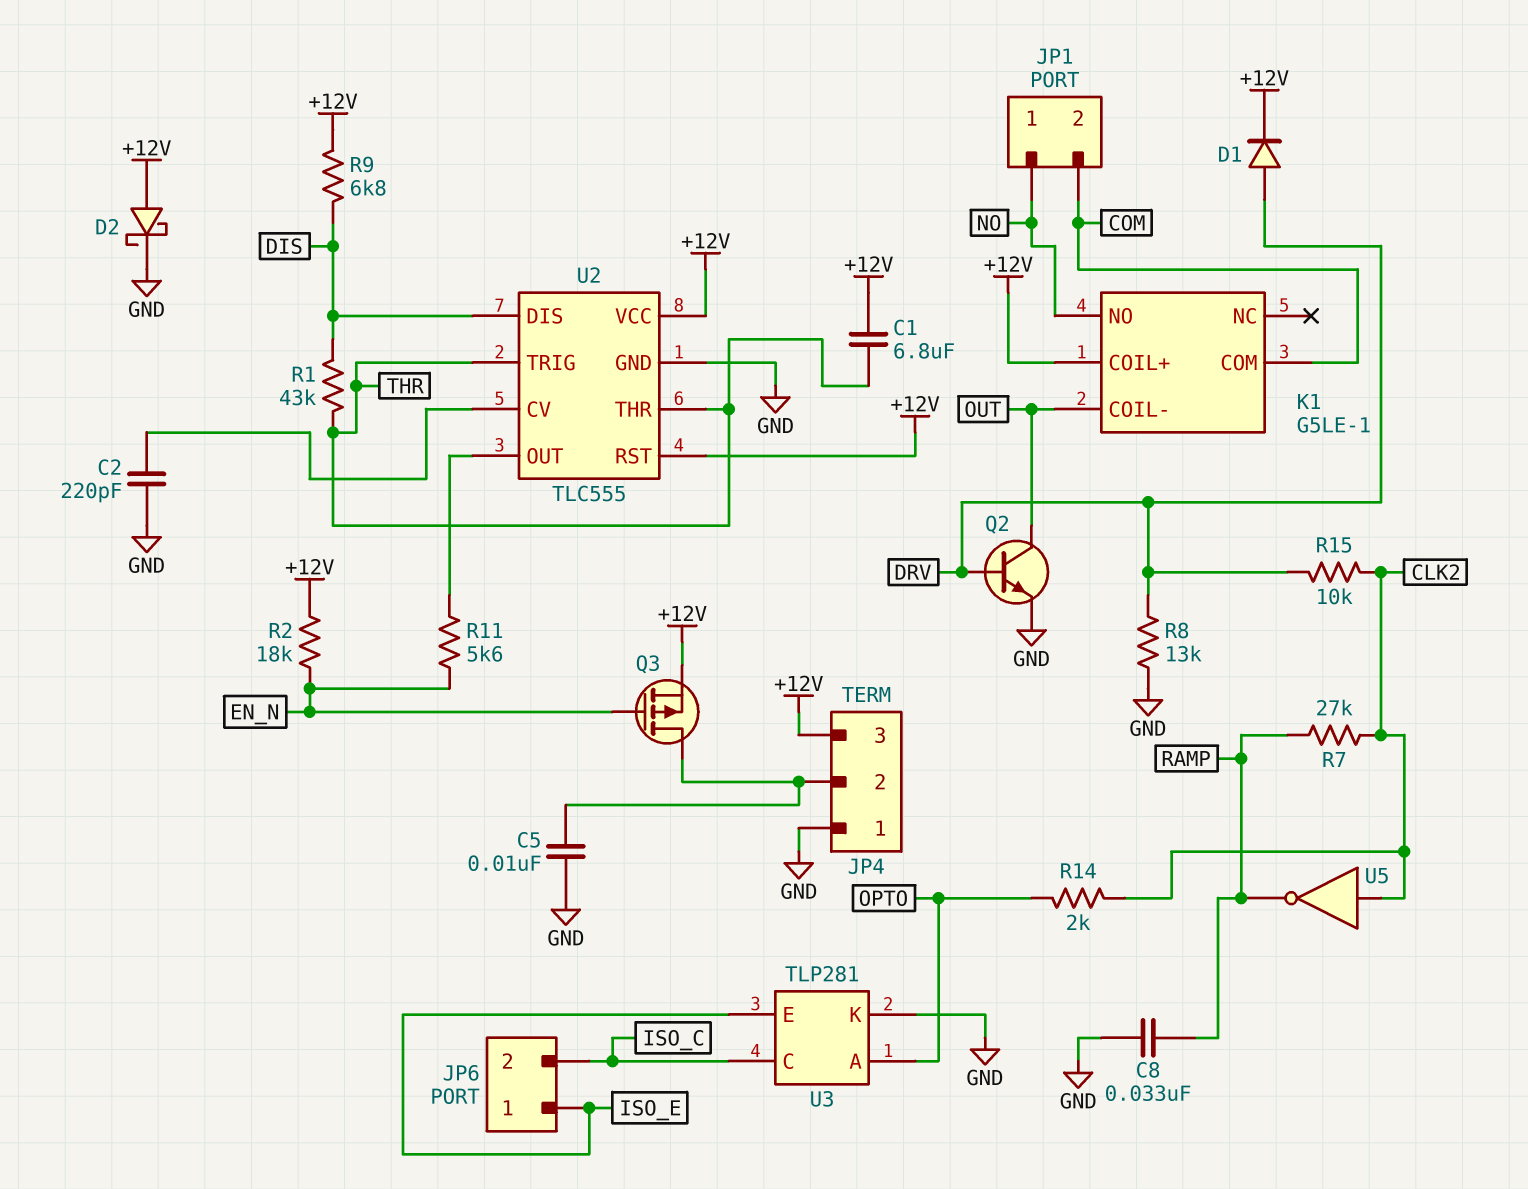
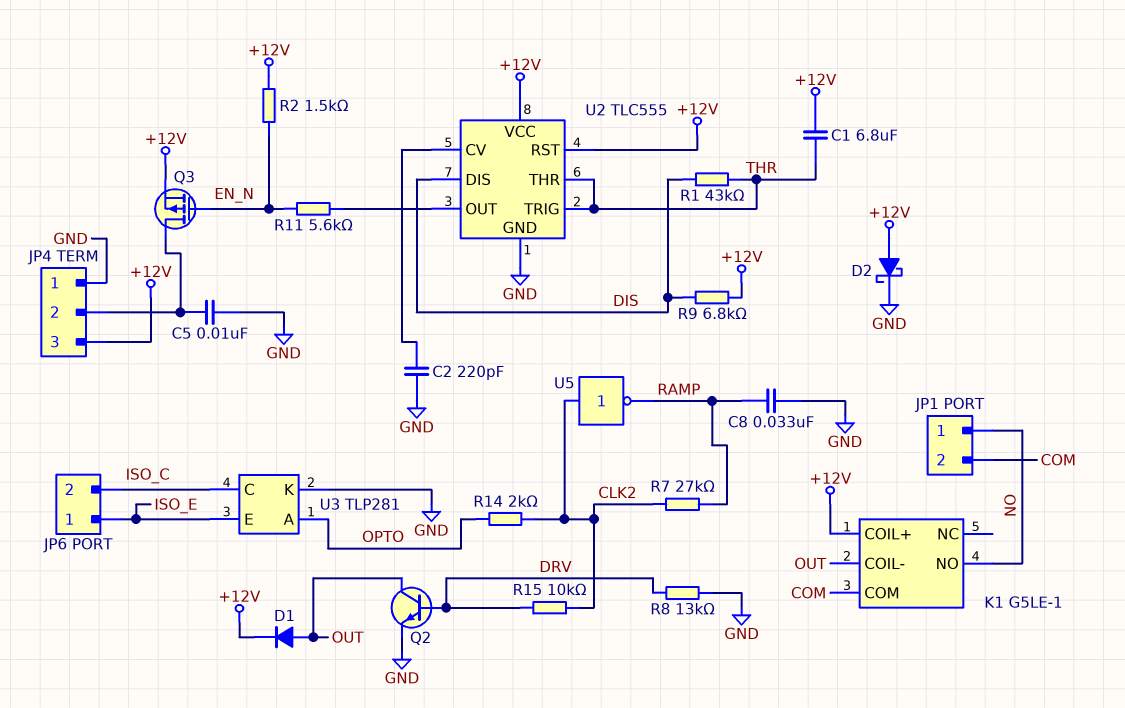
D1: diode (A DRV, K +12V) -> diode (A OUT, K +12V)
R2: 18k (+12V, EN_N) -> 1.5k (+12V, EN_N)

